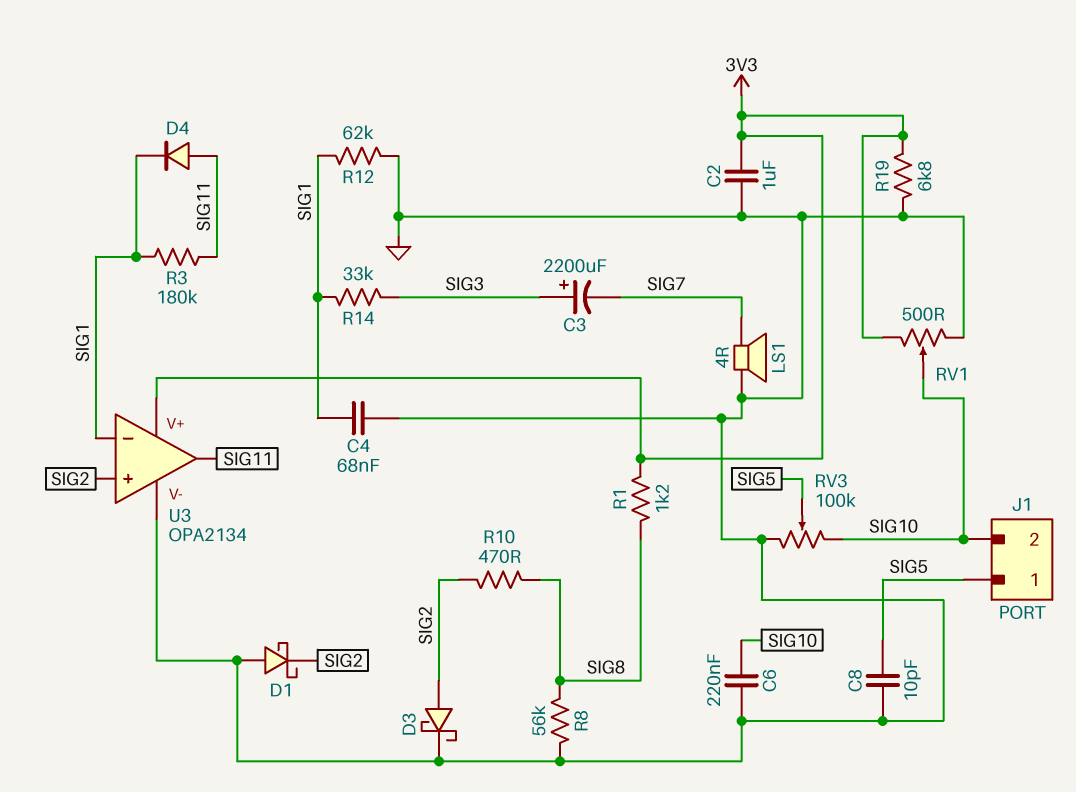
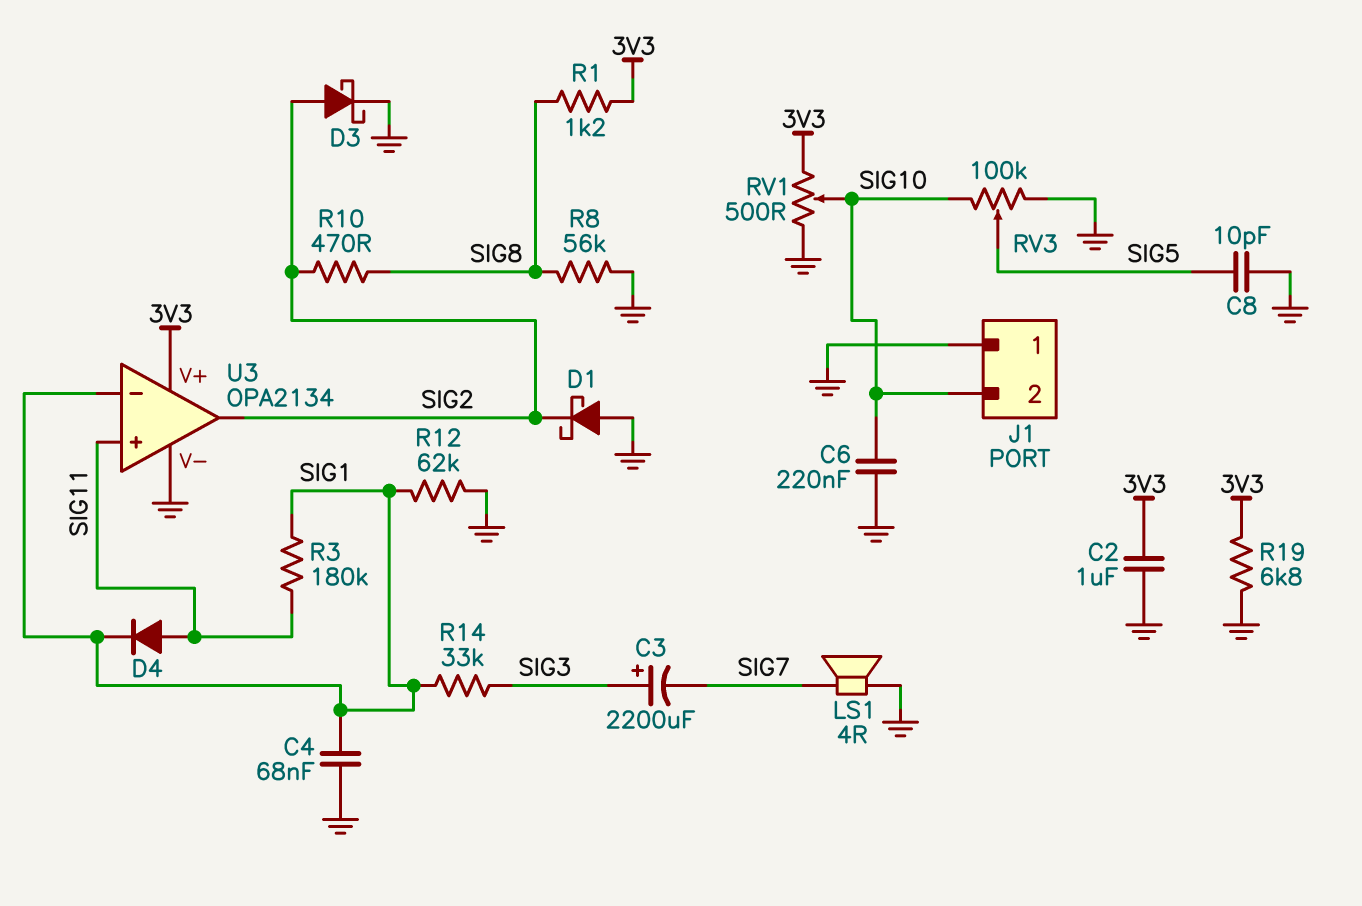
J1 pin 1: SIG5 -> GND
U3 pin in+: SIG2 -> SIG11
U3 pin out: SIG11 -> SIG2

